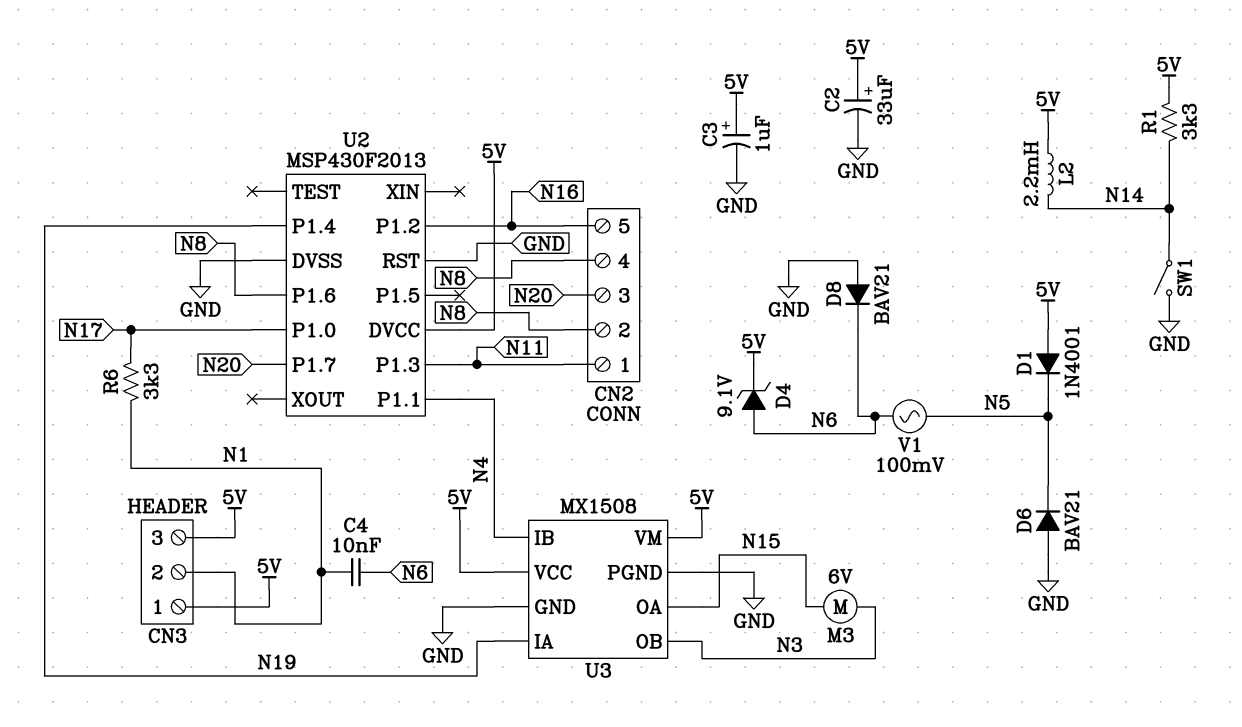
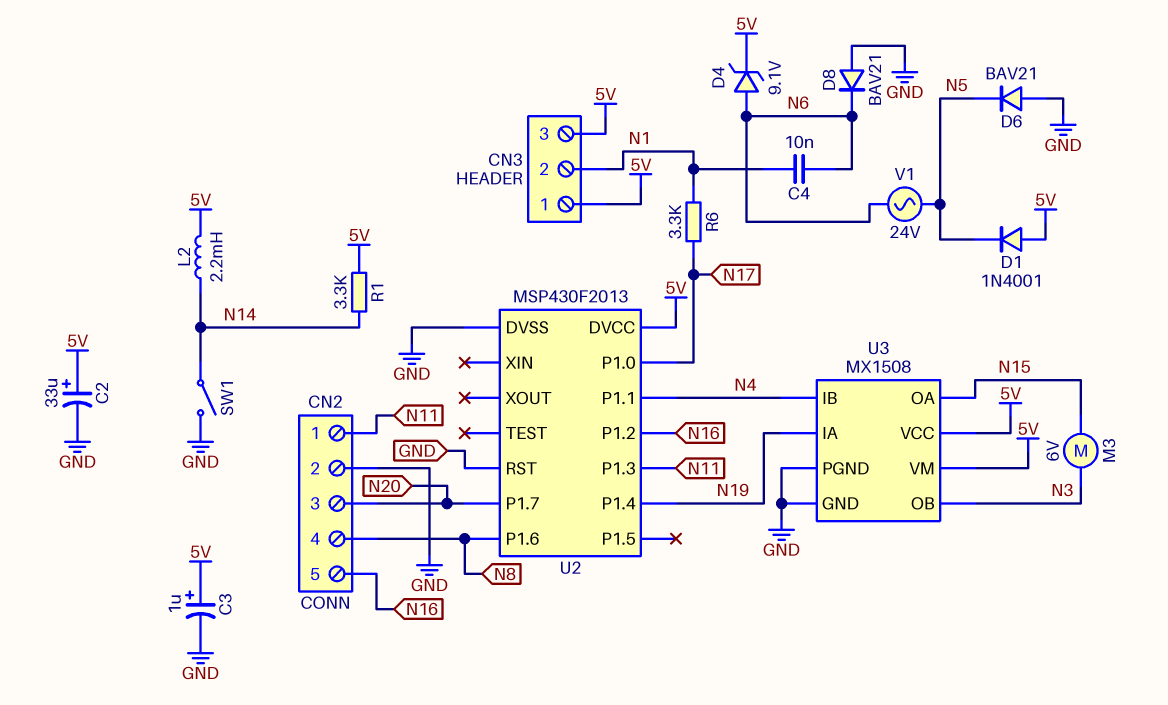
CN2 pin 2: N8 -> GND
V1: AC 100mV (N5, N6) -> AC 24V (N5, N6)

